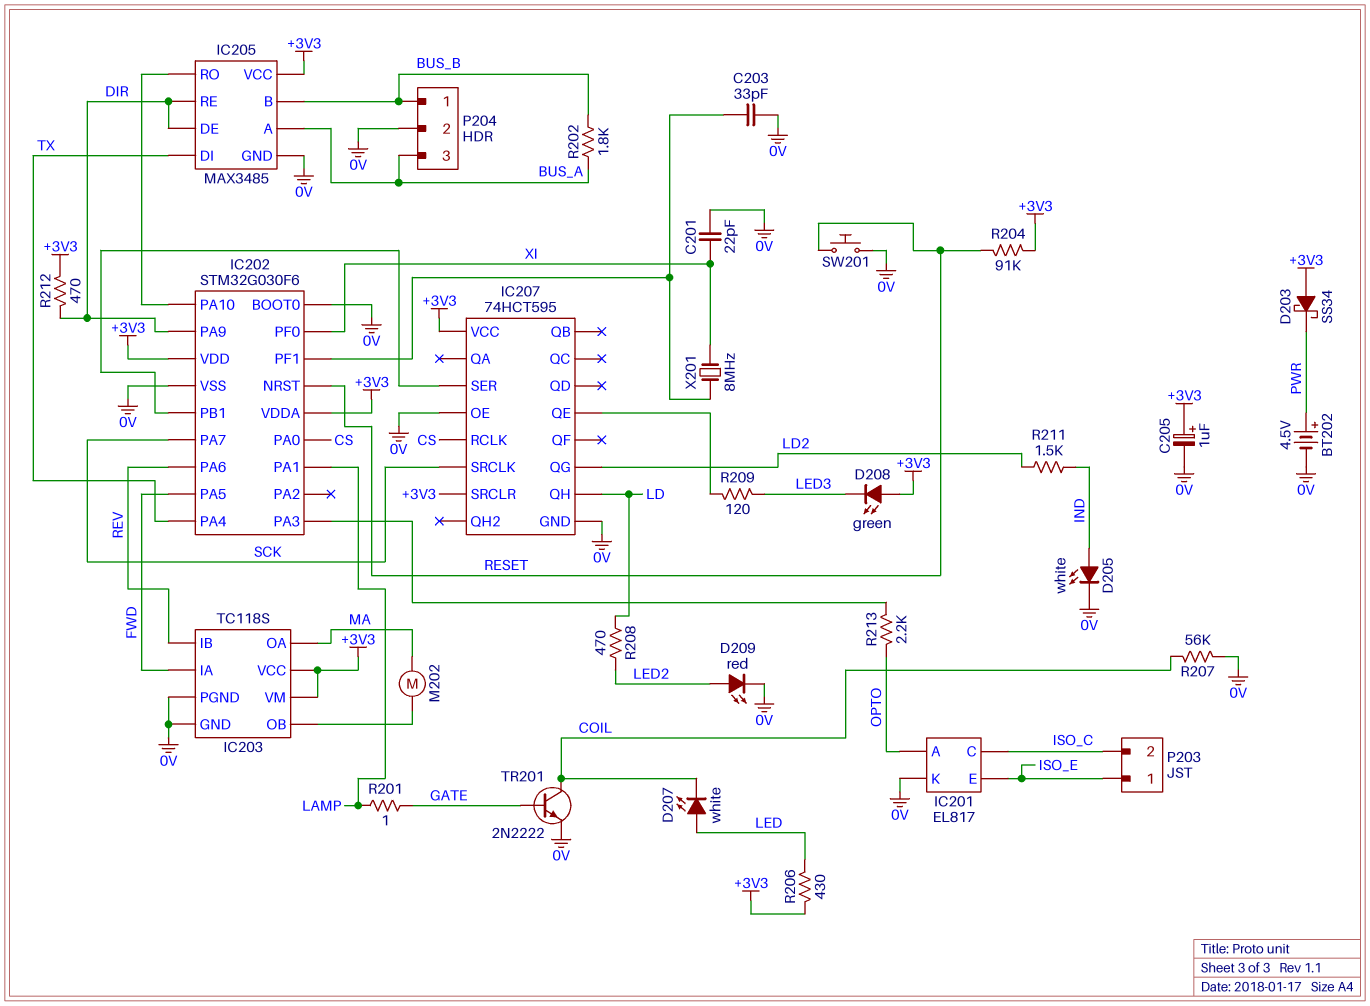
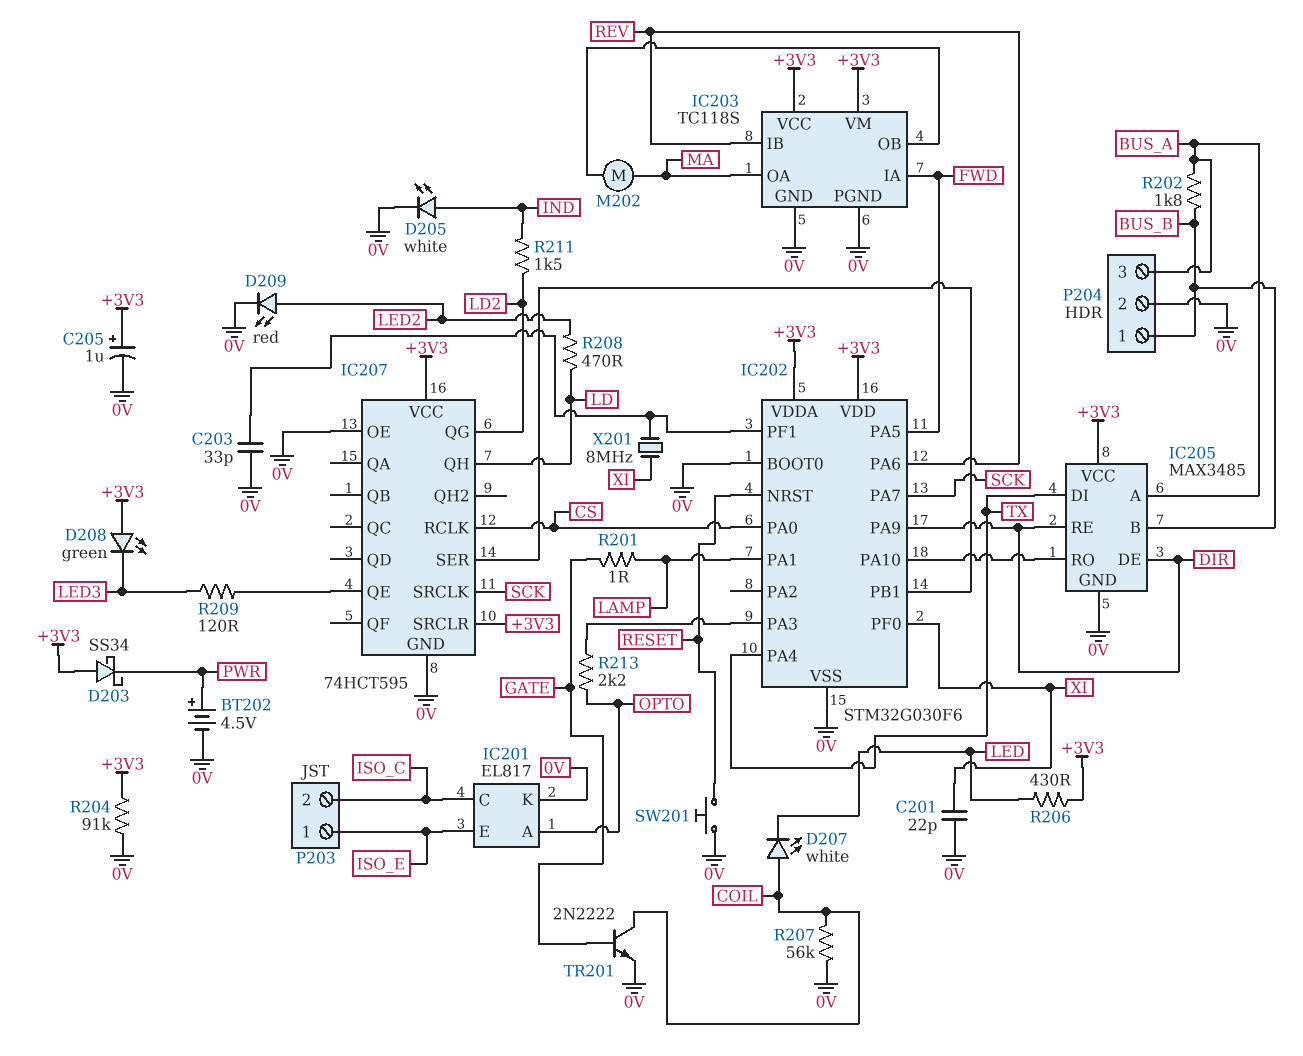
D207: LED white (A LED, K COIL) -> LED white (A COIL, K LED)
R204: 91k (+3V3, RESET) -> 91k (+3V3, 0V)
R212: 470 (+3V3, DIR) -> none

